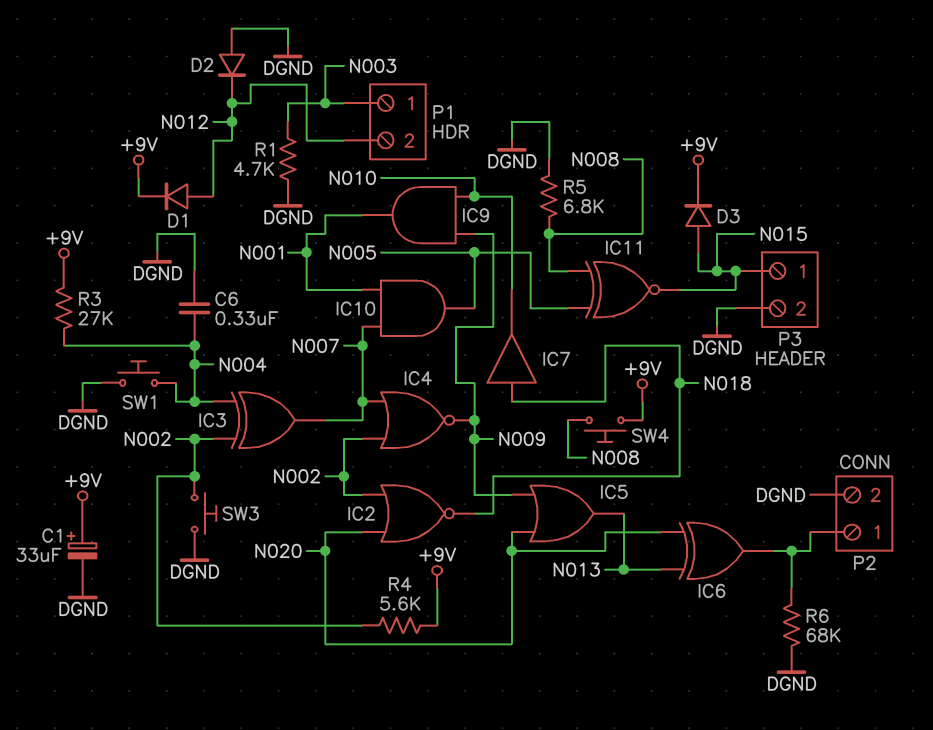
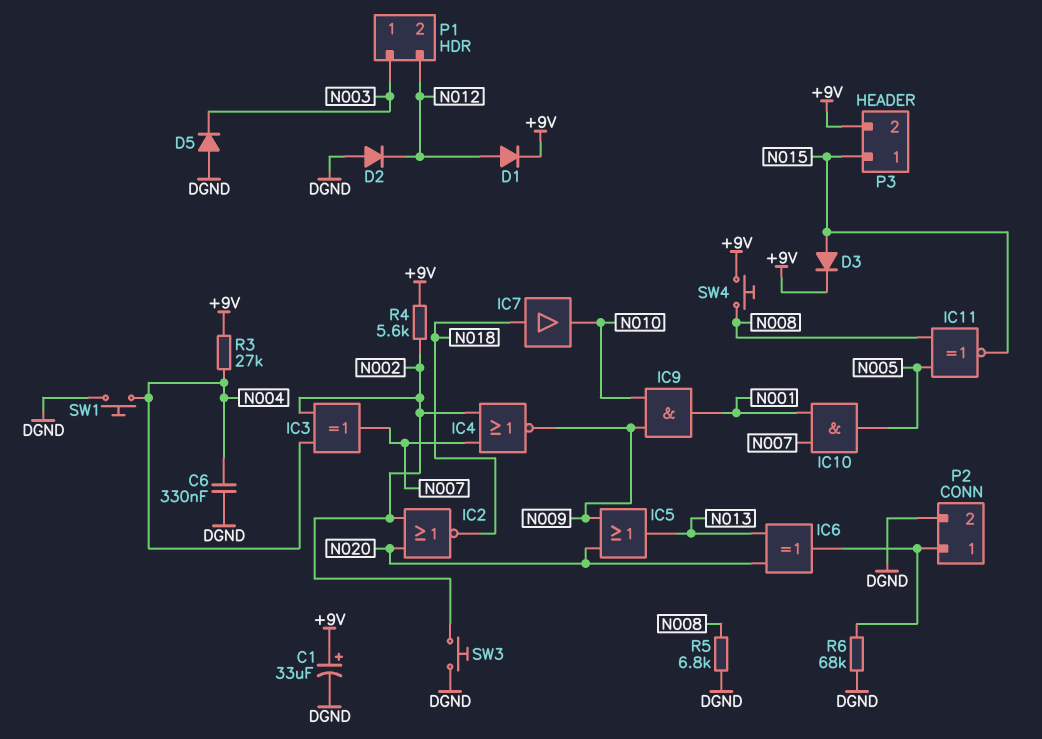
D5: none -> diode (A DGND, K N003)
P3 pin 2: DGND -> +9V
R1: 4.7k (DGND, N003) -> none

